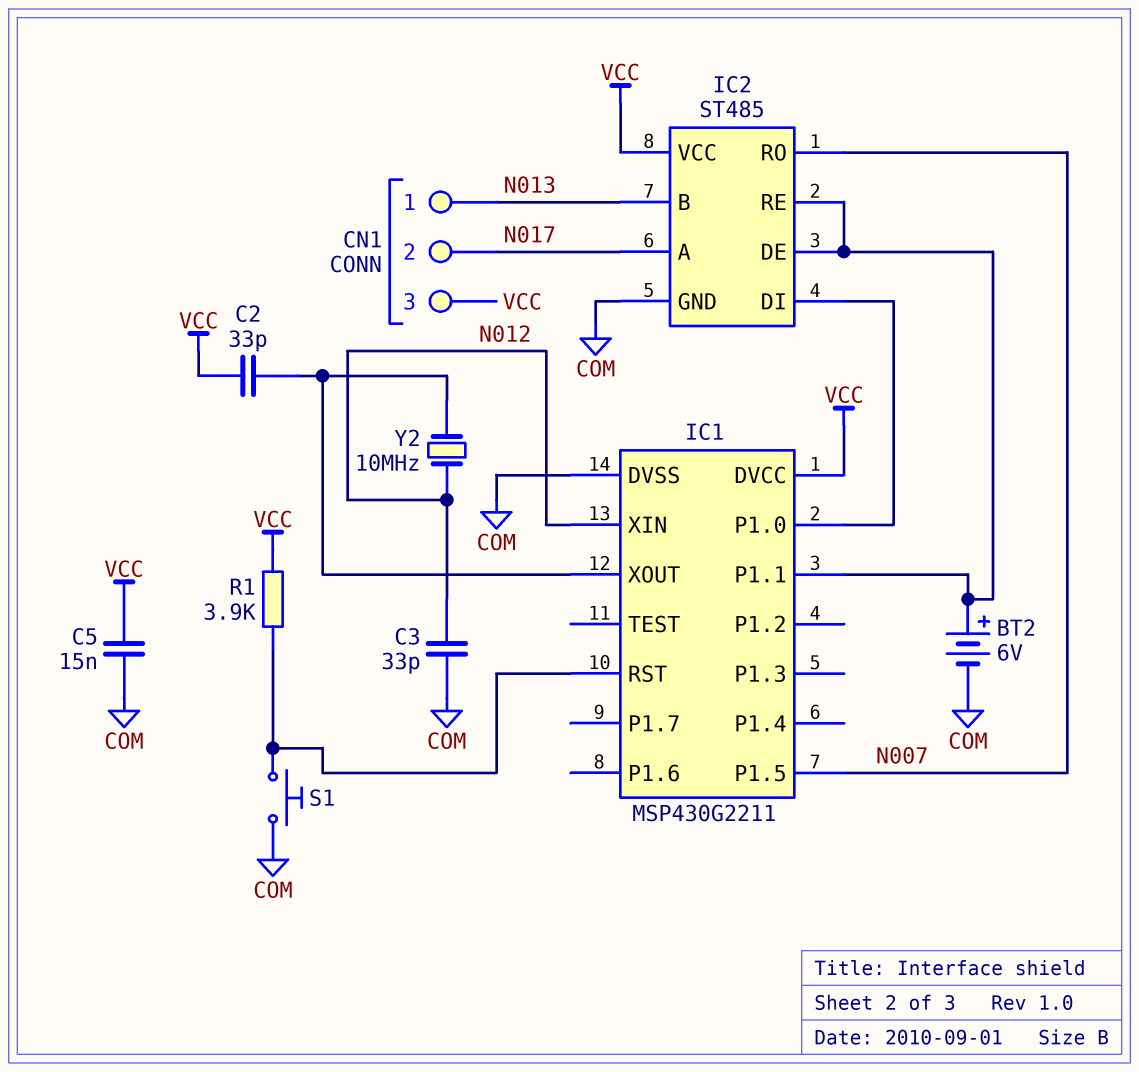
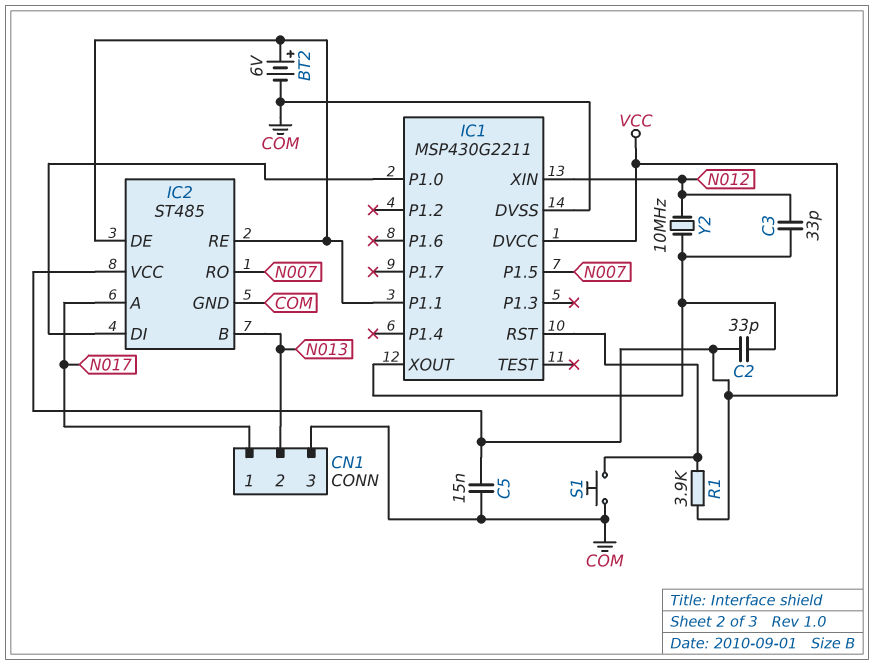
C3: 33pF (COM, N012) -> 33pF (IC1/XOUT, N012)
CN1 pin 1: N013 -> N017
CN1 pin 2: N017 -> N013
CN1 pin 3: VCC -> COM

